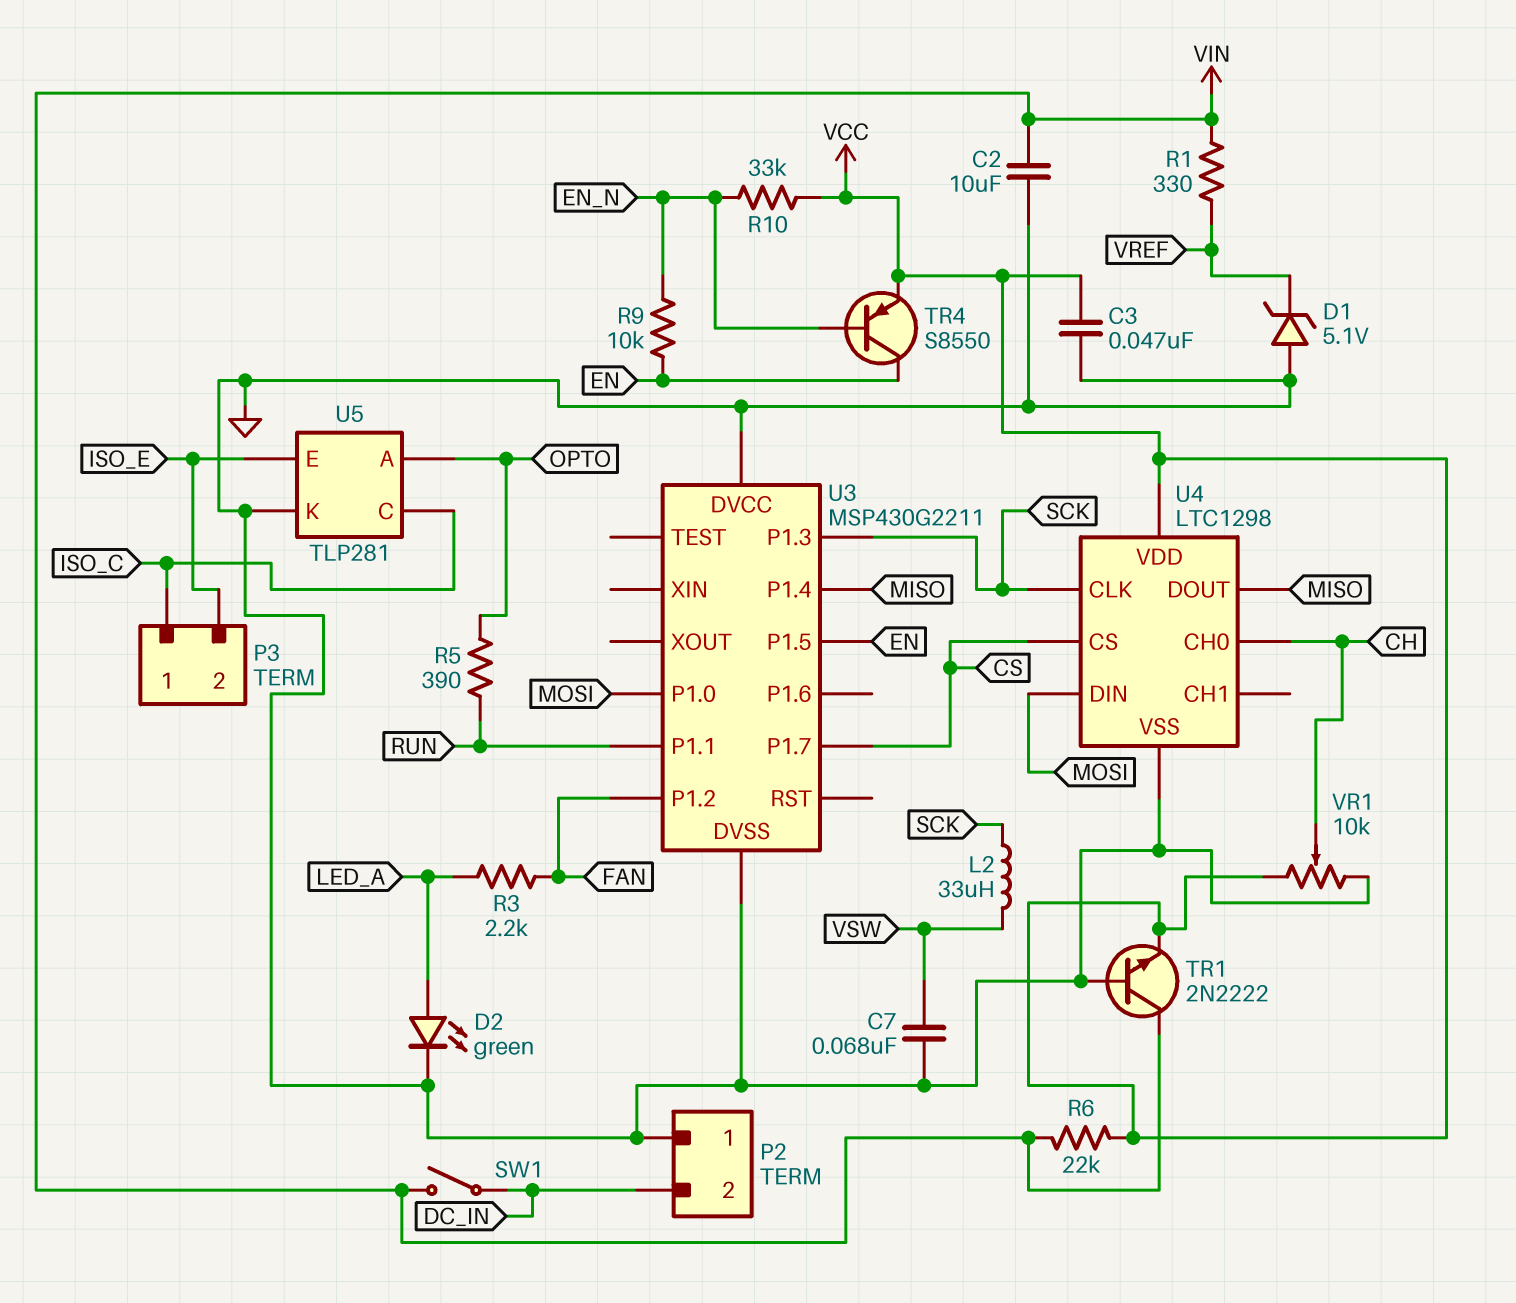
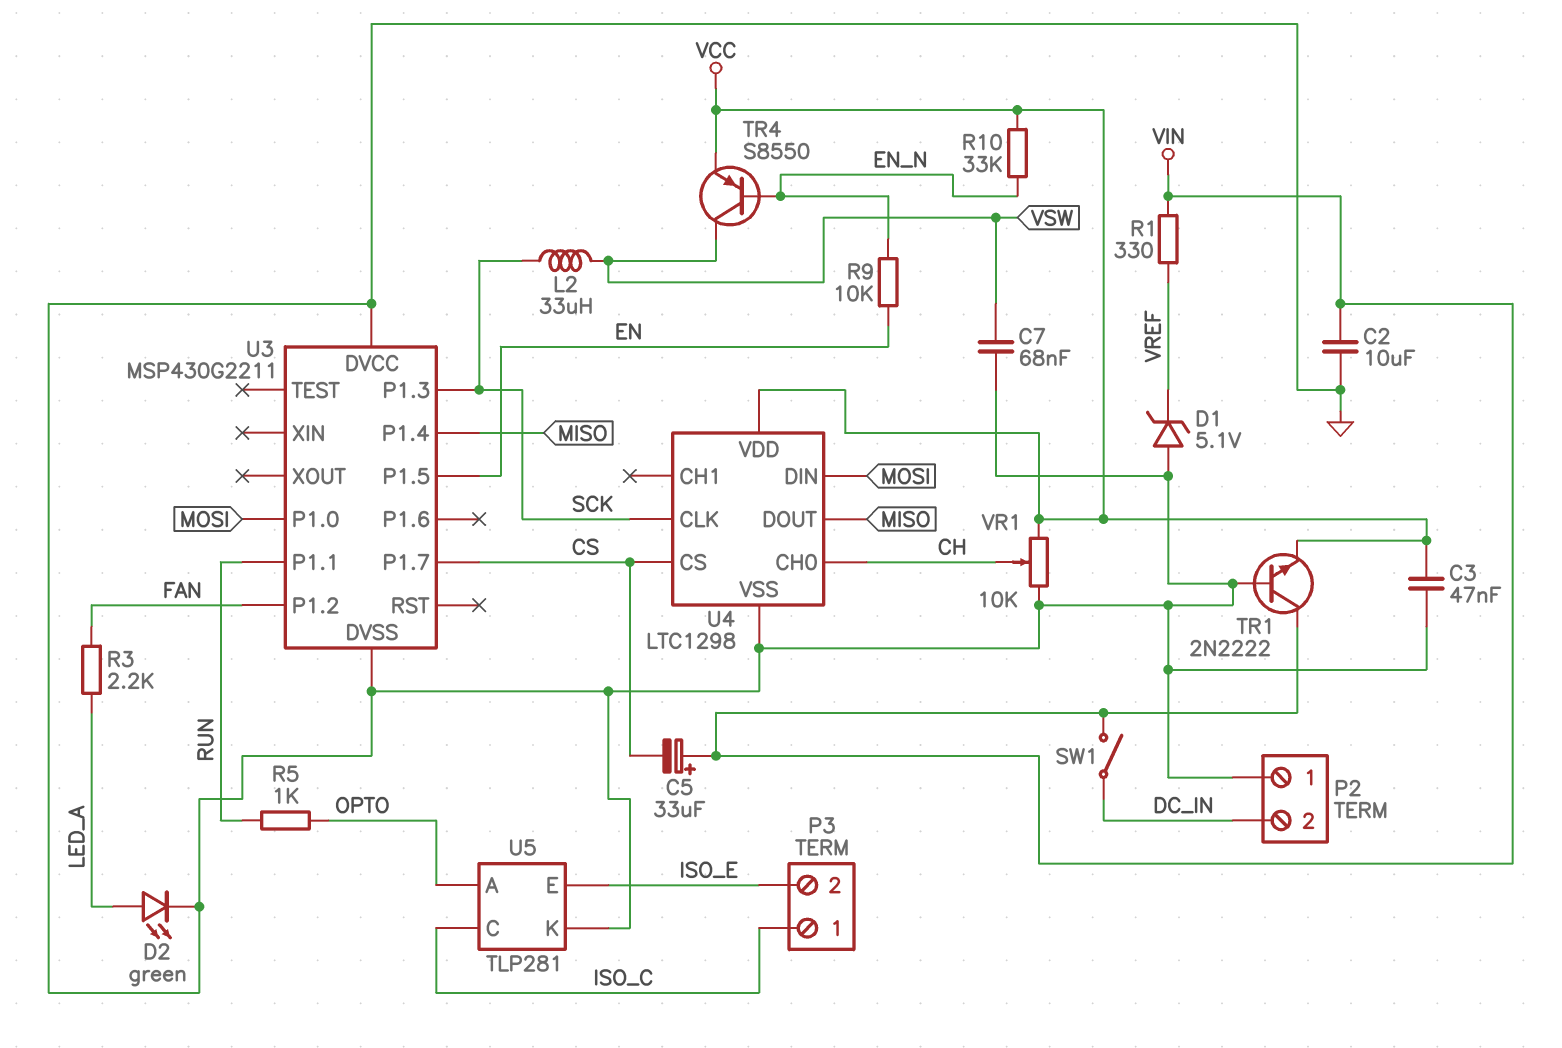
C5: none -> 33uF (plus VIN, minus CS)
R5: 390 (OPTO, RUN) -> 1k (OPTO, RUN)
R6: 22k (VCC, VIN) -> none
TR4: PNP S8550 (B EN_N, C EN, E VCC) -> PNP S8550 (B EN_N, C VSW, E VCC)

